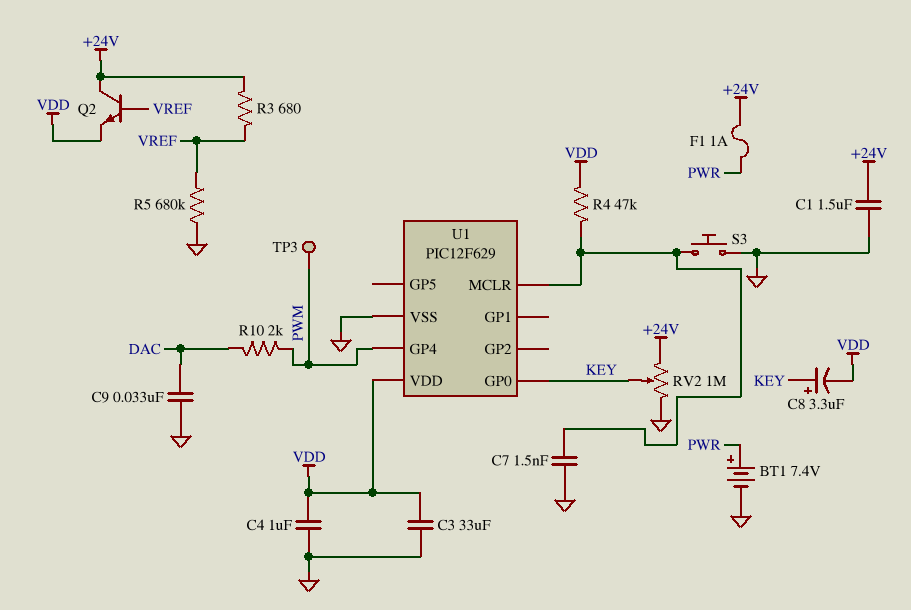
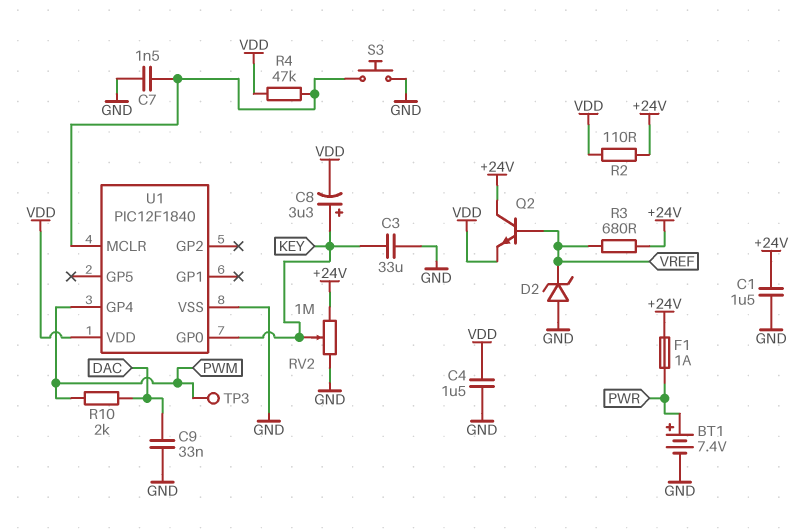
C3: 33uF (GND, VDD) -> 33uF (GND, KEY)
C4: 1uF (GND, VDD) -> 1.5uF (GND, VDD)
D2: none -> zener (A GND, K VREF)
R2: none -> 110 (+24V, VDD)
R5: 680k (GND, VREF) -> none
U1: PIC12F629 -> PIC12F1840

